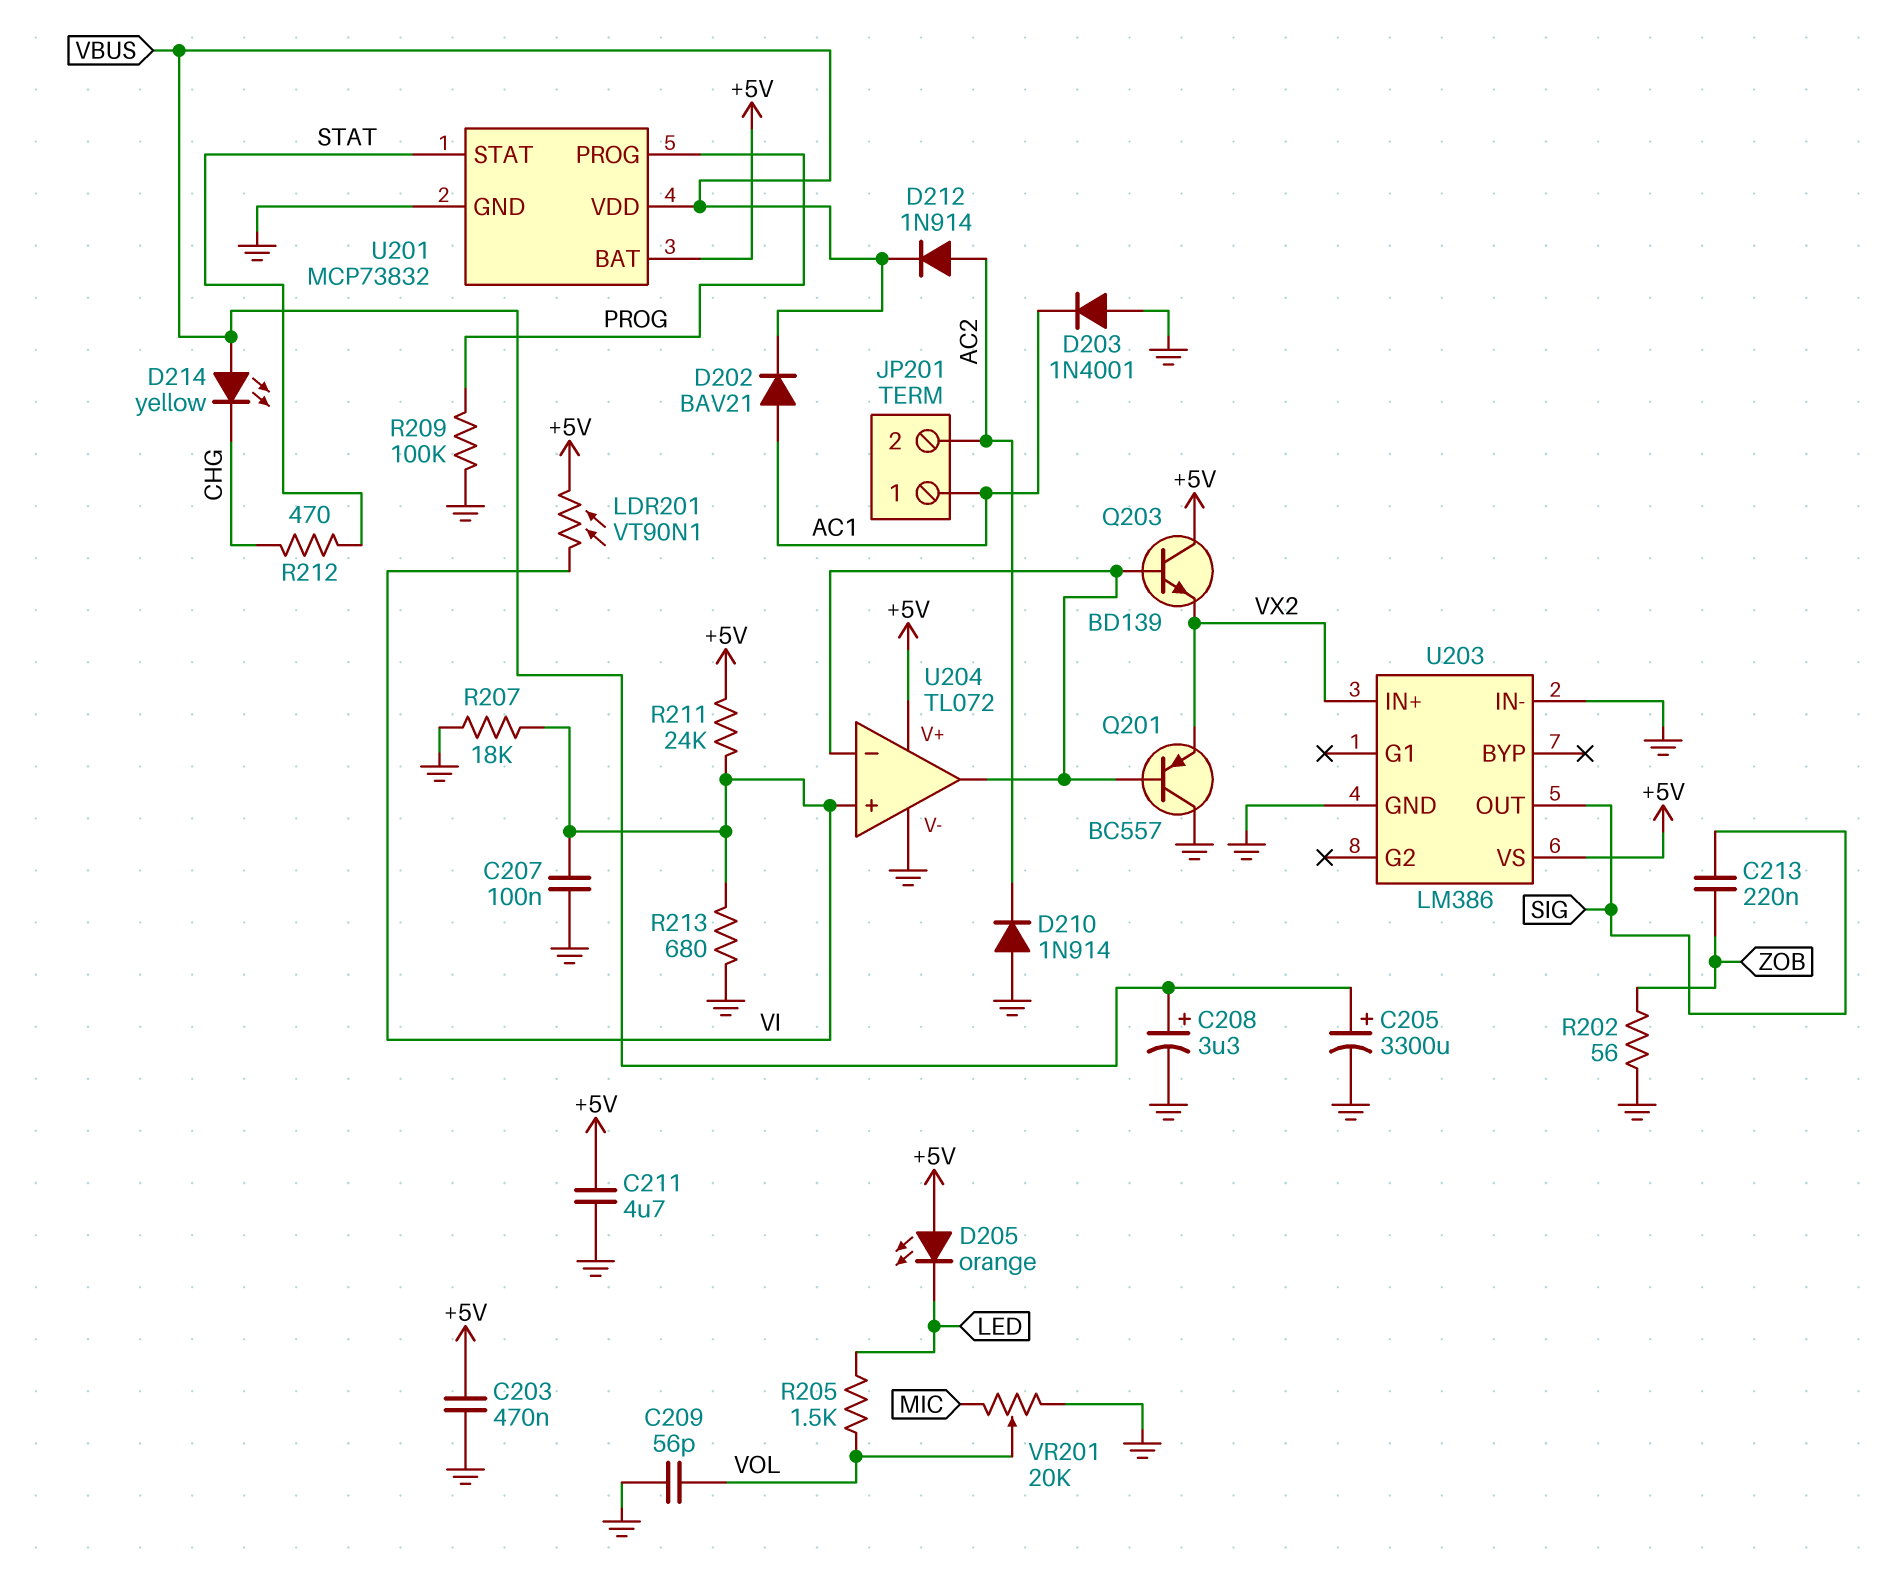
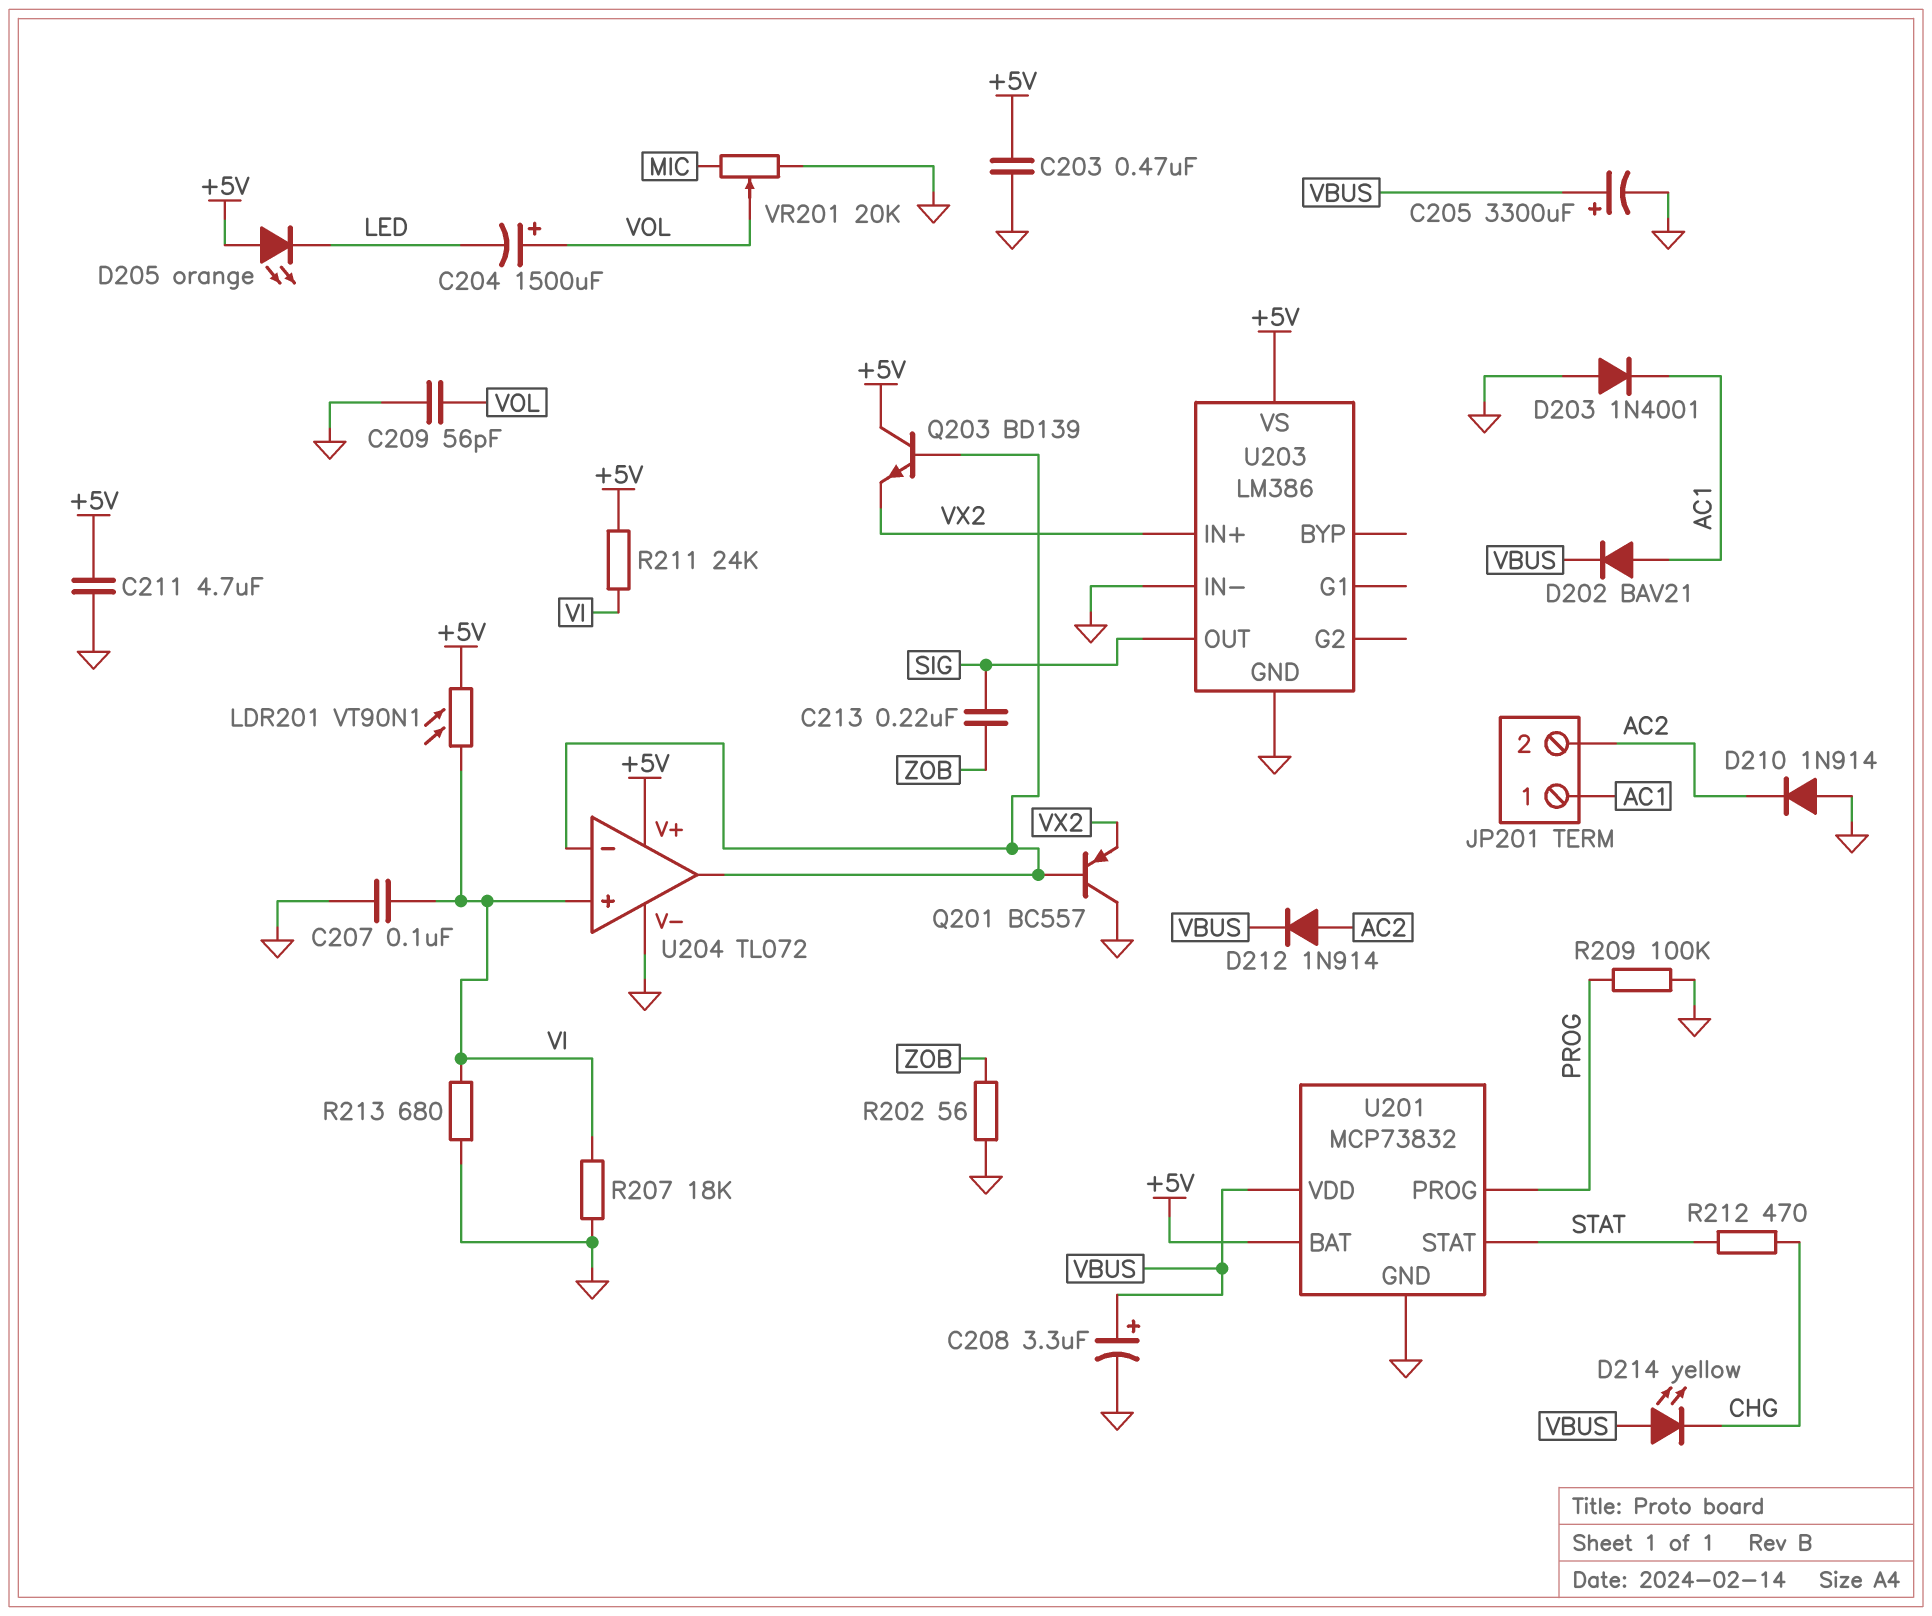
C204: none -> 1500uF (plus VOL, minus LED)
R205: 1.5k (LED, VOL) -> none

